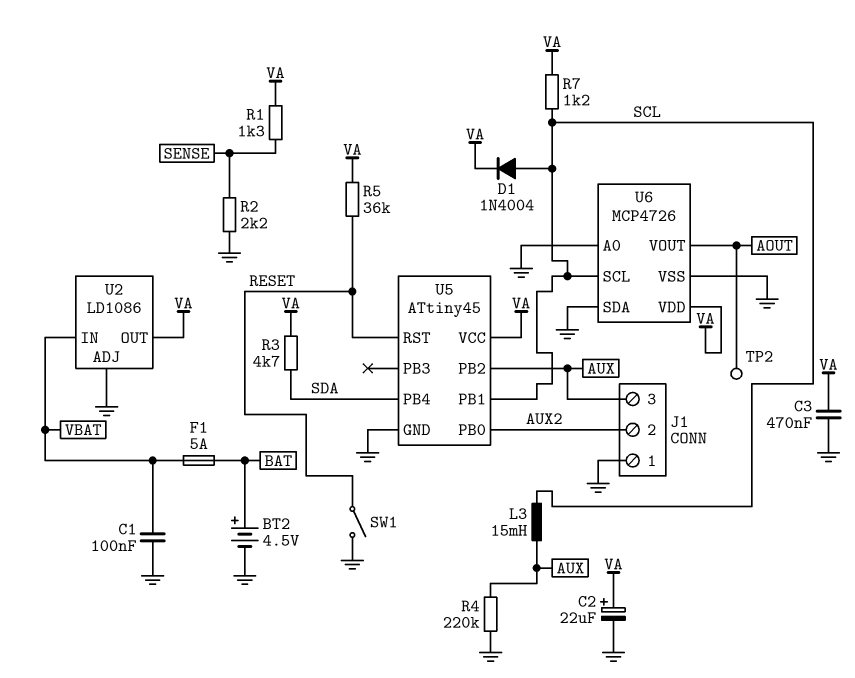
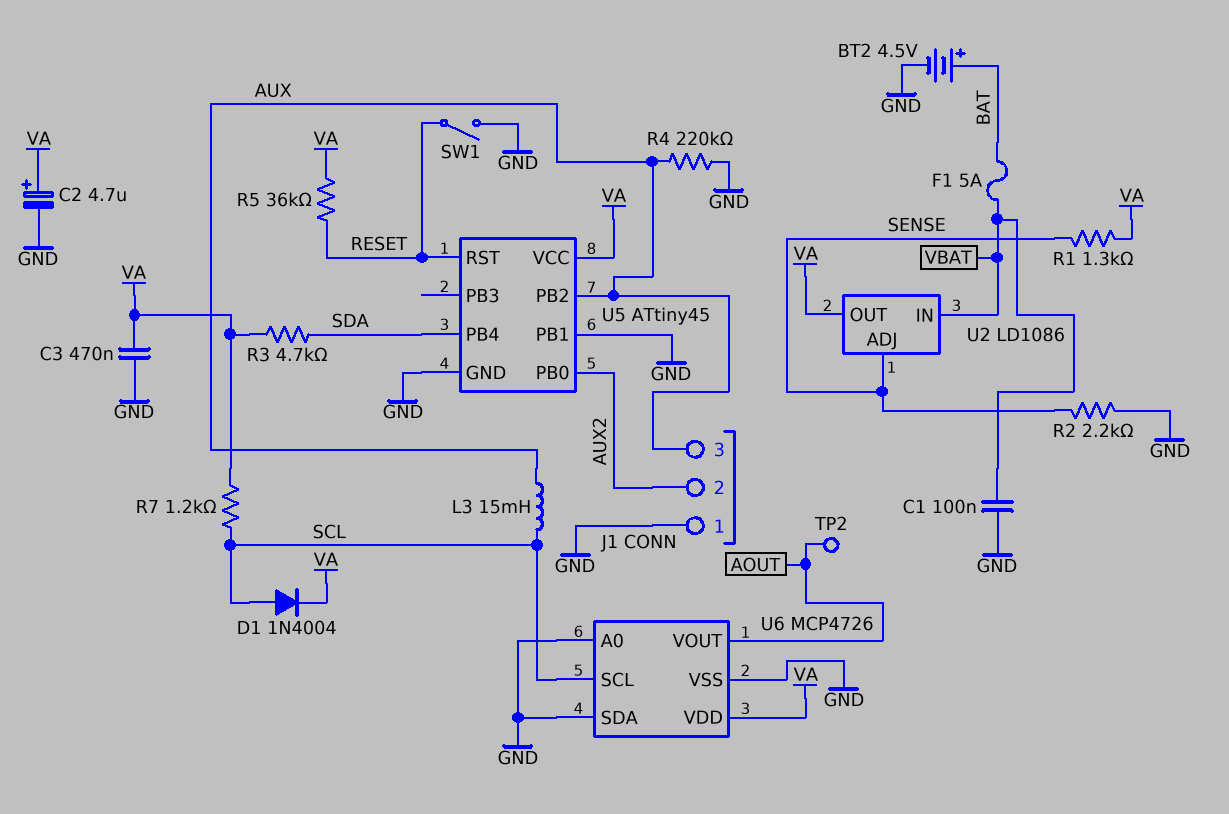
C2: 22uF (plus VA, minus GND) -> 4.7uF (plus VA, minus GND)
U2 pin ADJ: GND -> SENSE
U5 pin PB1: SCL -> GND

